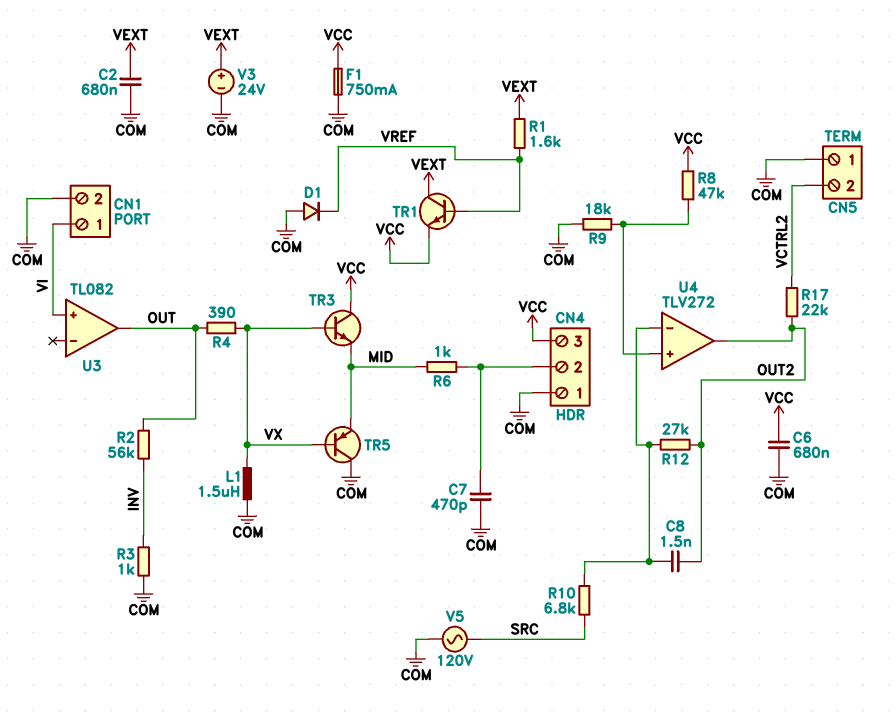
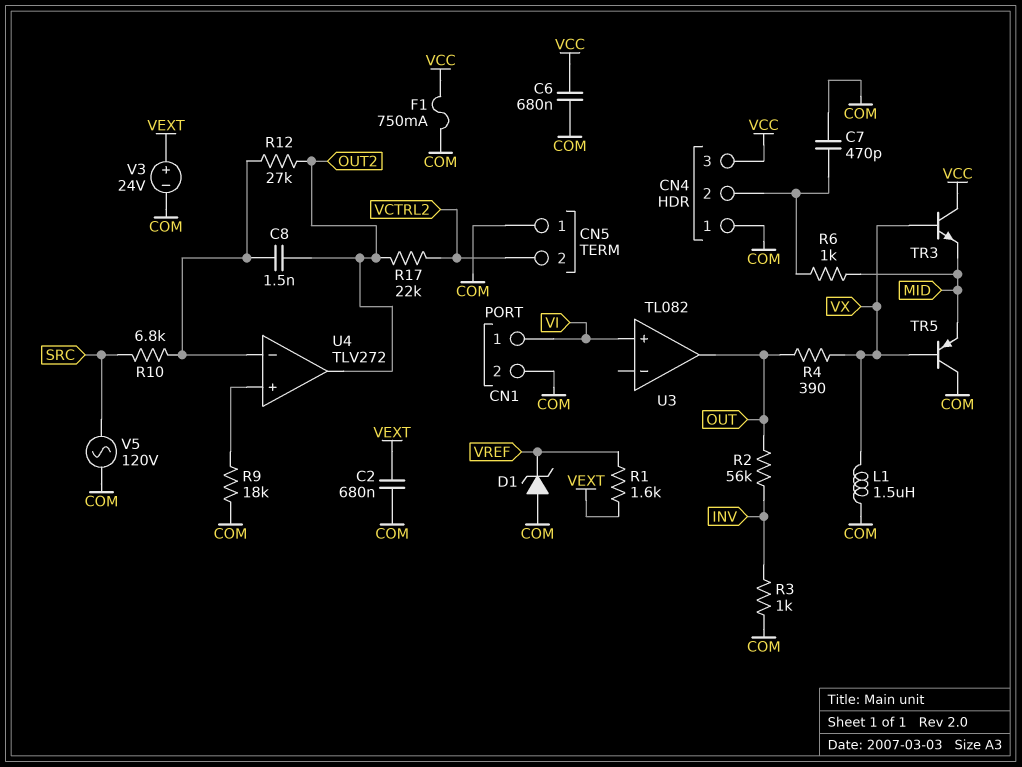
D1: diode (A COM, K VREF) -> zener (A COM, K VREF)
R8: 47k (U4/in+, VCC) -> none
TR1: NPN (B VREF, C VEXT, E VCC) -> none

